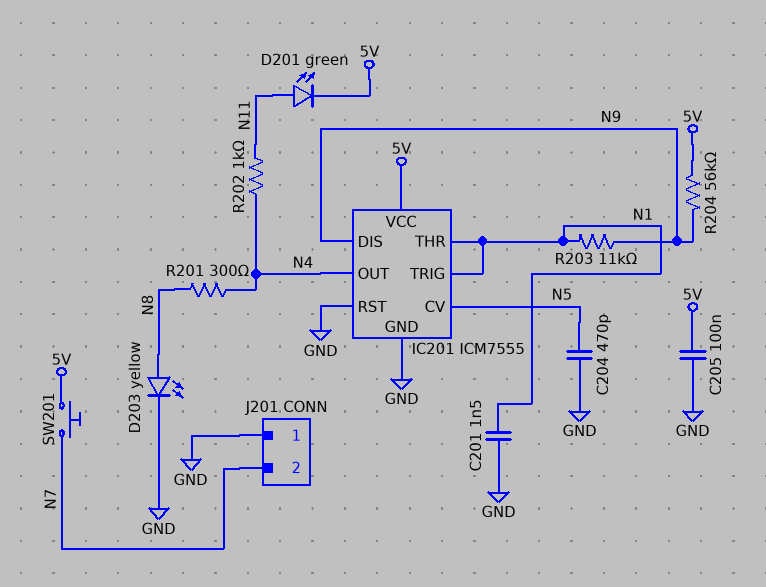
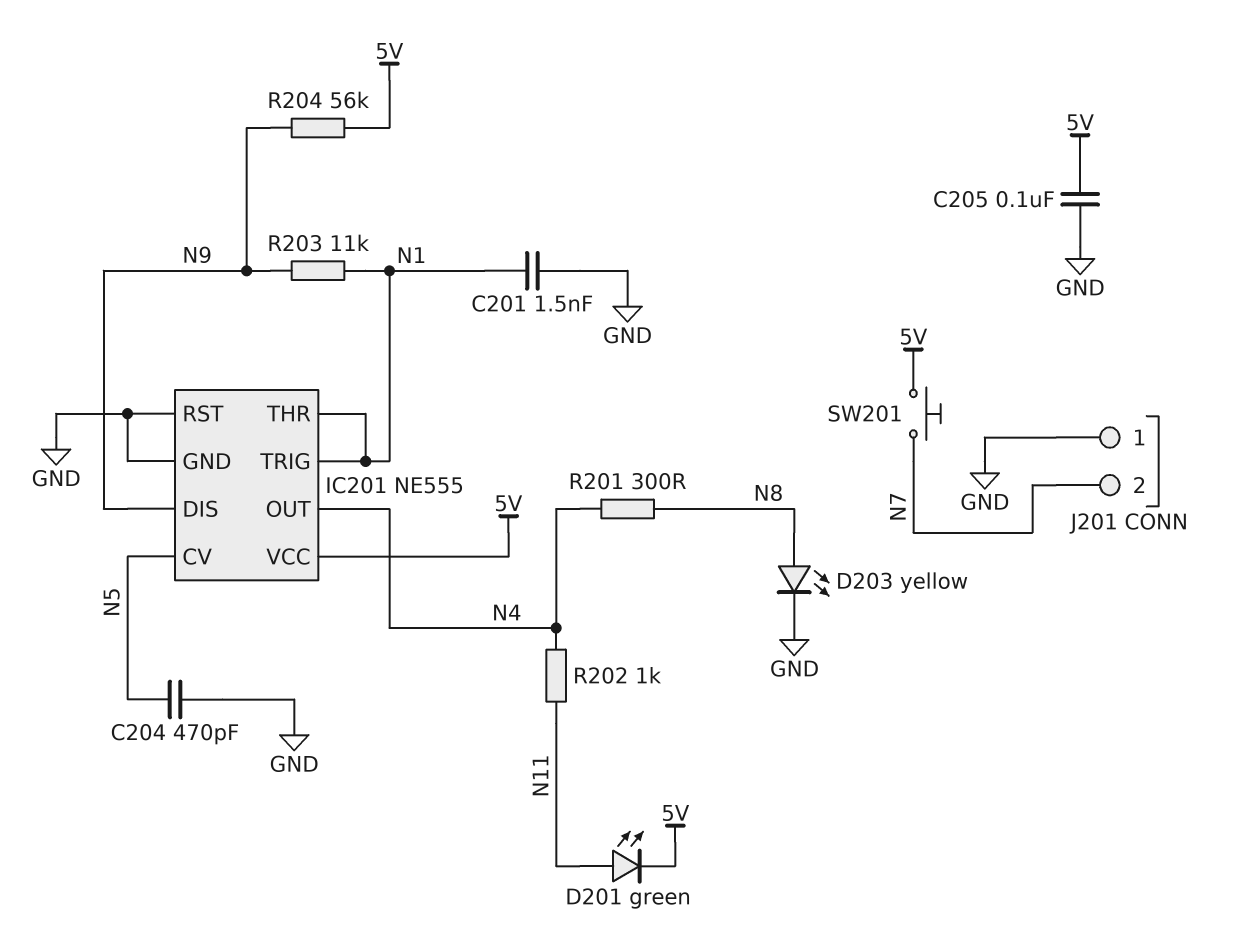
IC201: ICM7555 -> NE555

